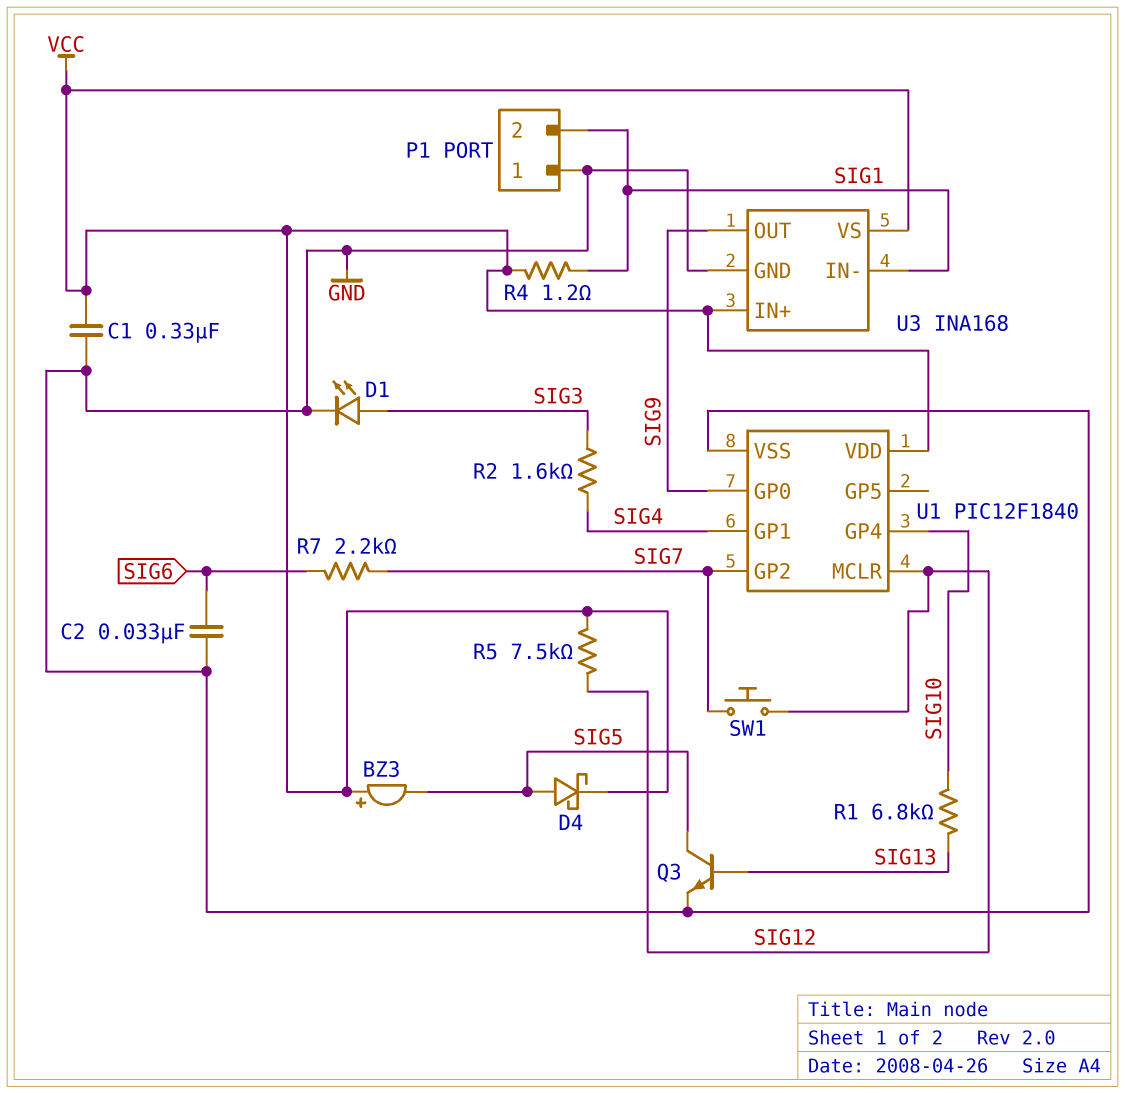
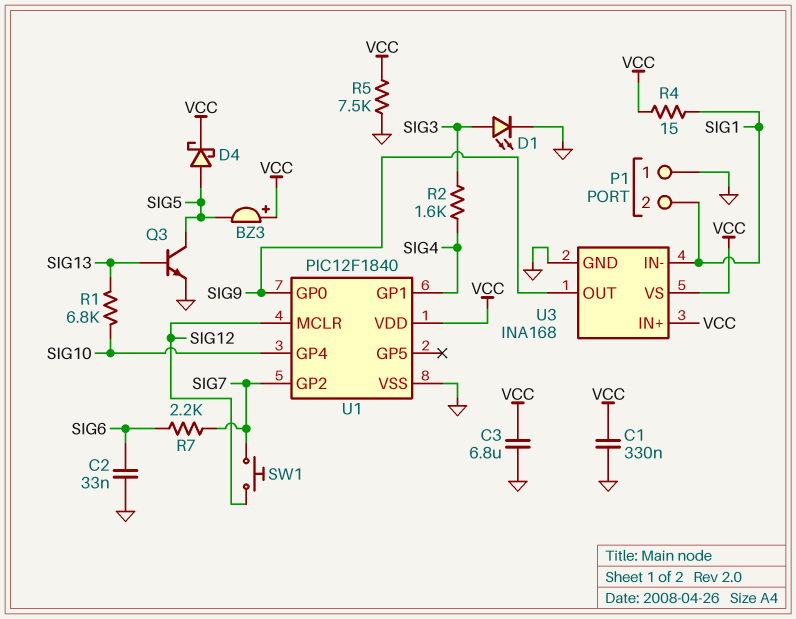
C3: none -> 6.8uF (GND, VCC)
R4: 1.2 (SIG1, VCC) -> 15 (SIG1, VCC)
R5: 7.5k (SIG12, VCC) -> 7.5k (GND, VCC)

